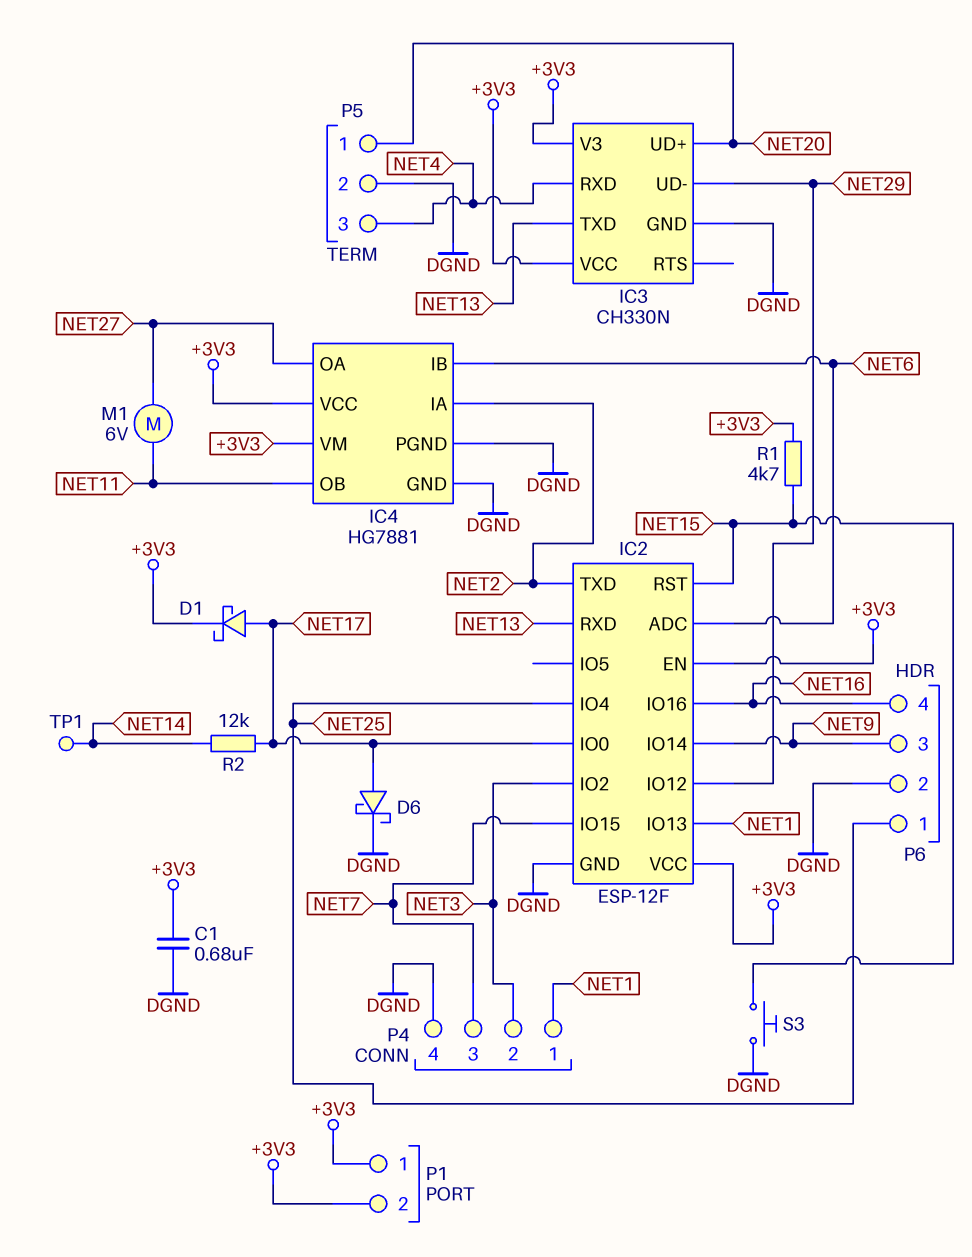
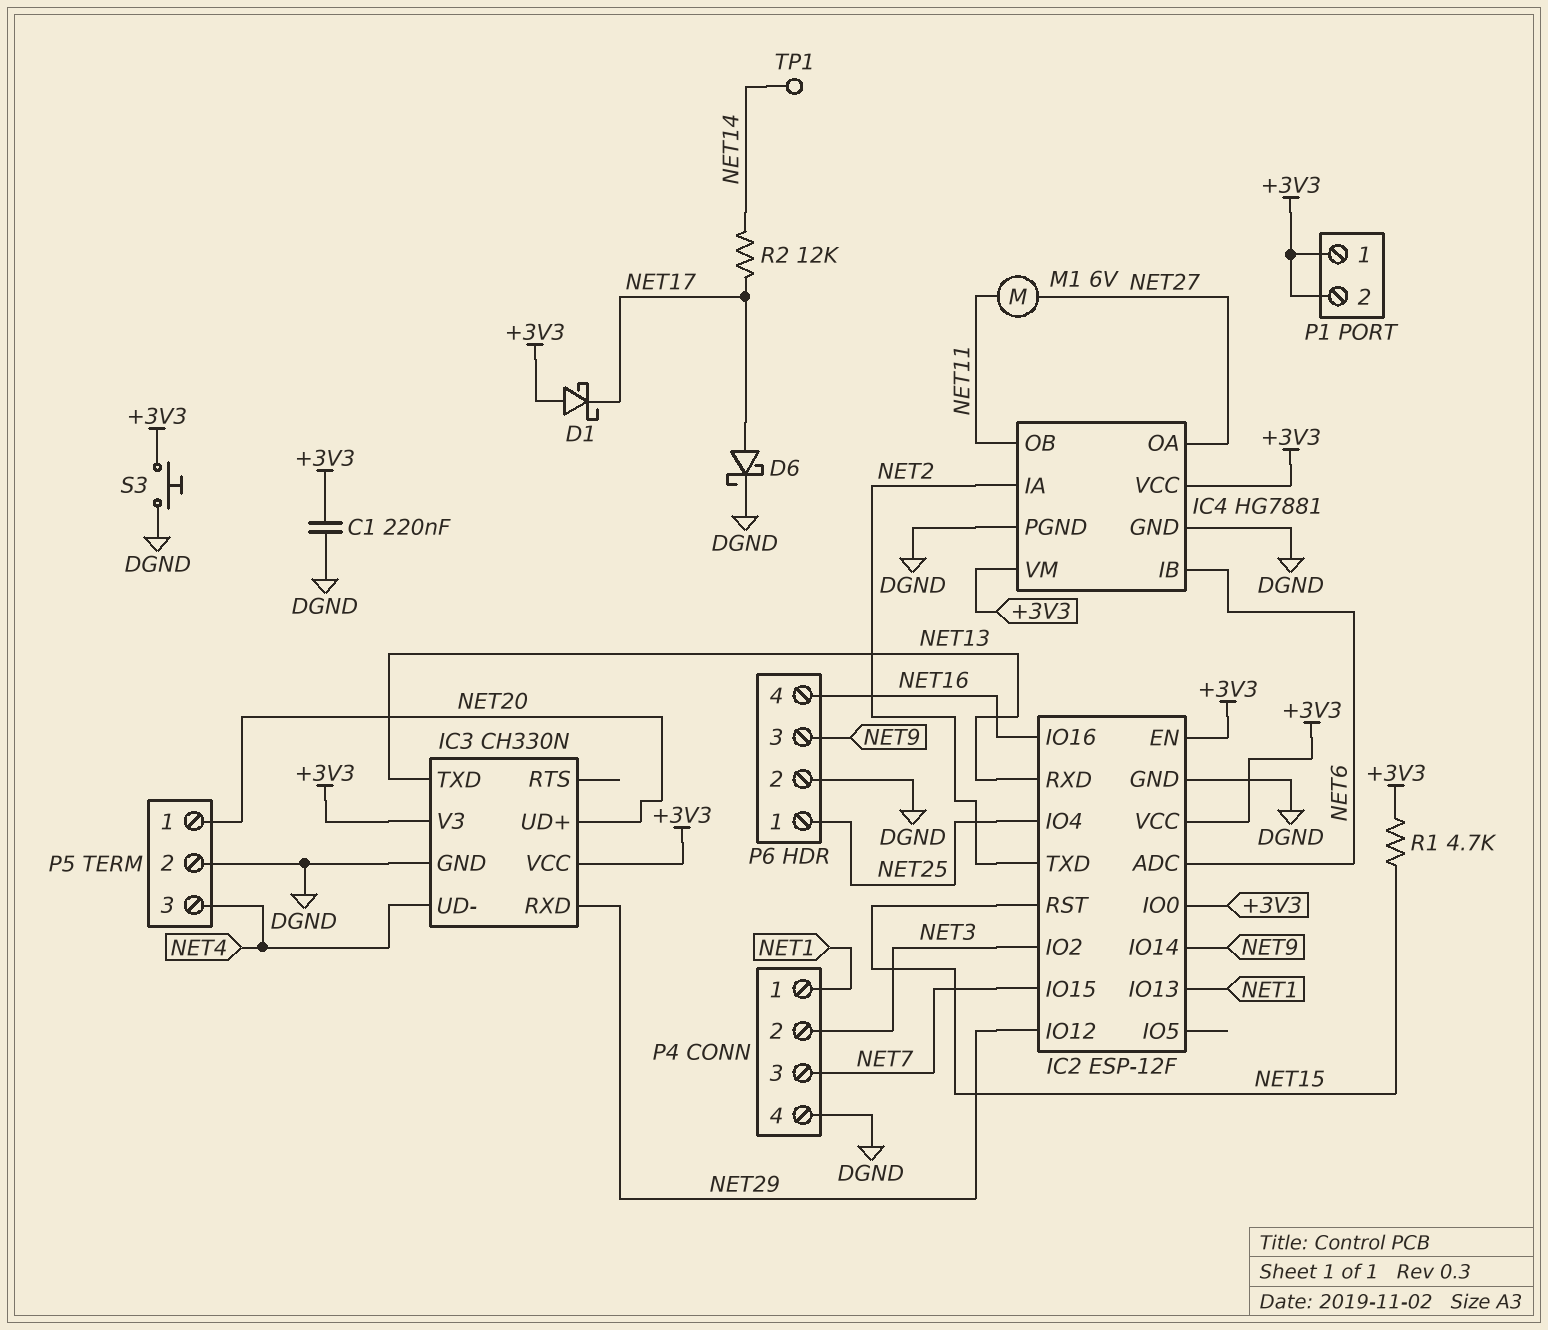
C1: 680nF (+3V3, DGND) -> 220nF (+3V3, DGND)
D1: schottky (A NET17, K +3V3) -> schottky (A +3V3, K NET17)
IC2 pin IO0: NET17 -> +3V3
IC3 pin RXD: NET4 -> NET29
IC3 pin UD-: NET29 -> NET4
S3: button (DGND, NET15) -> button (+3V3, DGND)

